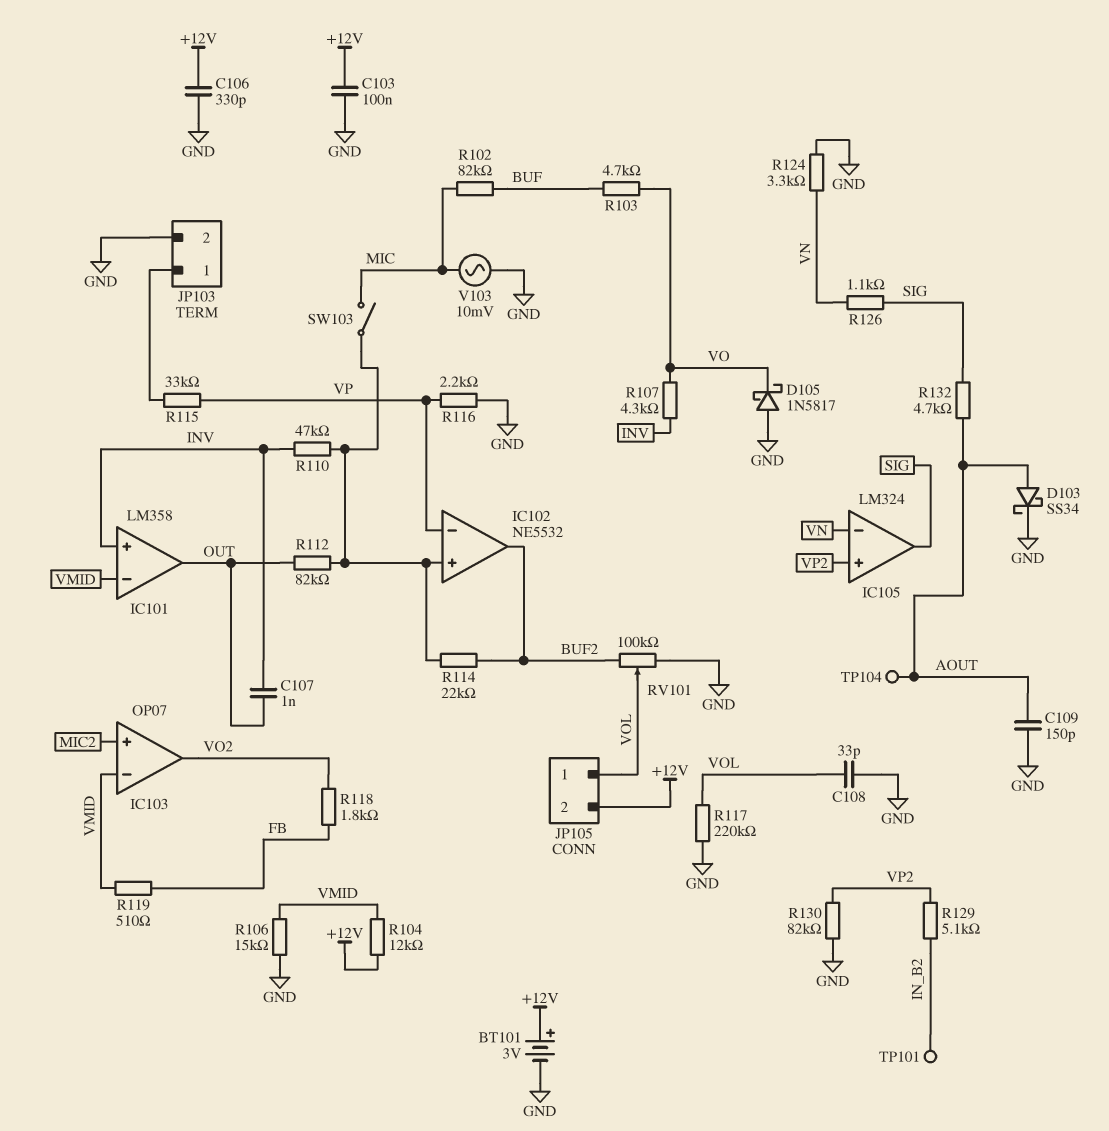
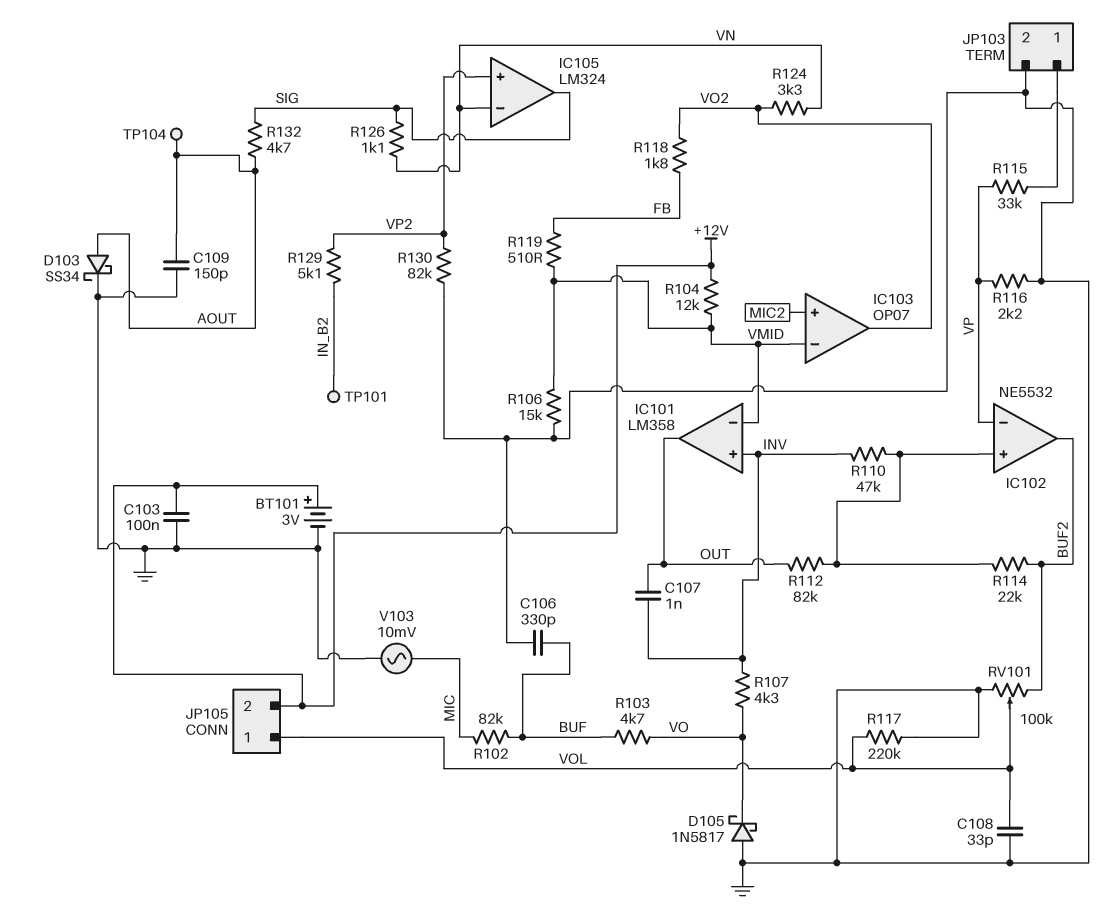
C106: 330pF (+12V, GND) -> 330pF (BUF, GND)
R124: 3.3k (GND, VN) -> 3.3k (VN, VO2)
SW103: switch (IC102/in+, MIC) -> none

